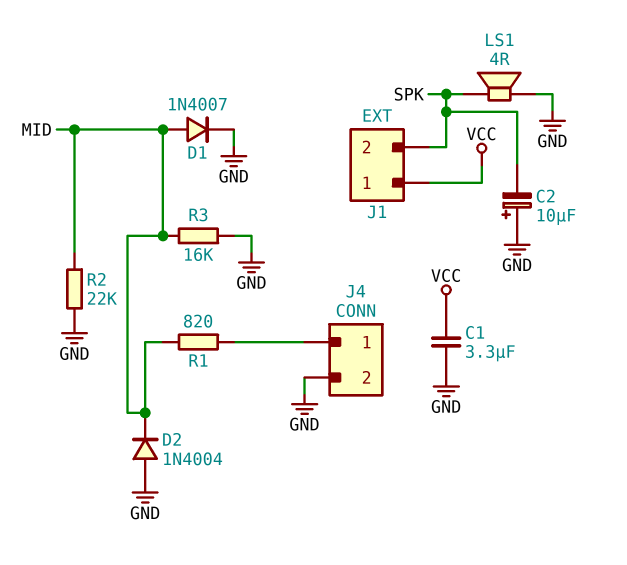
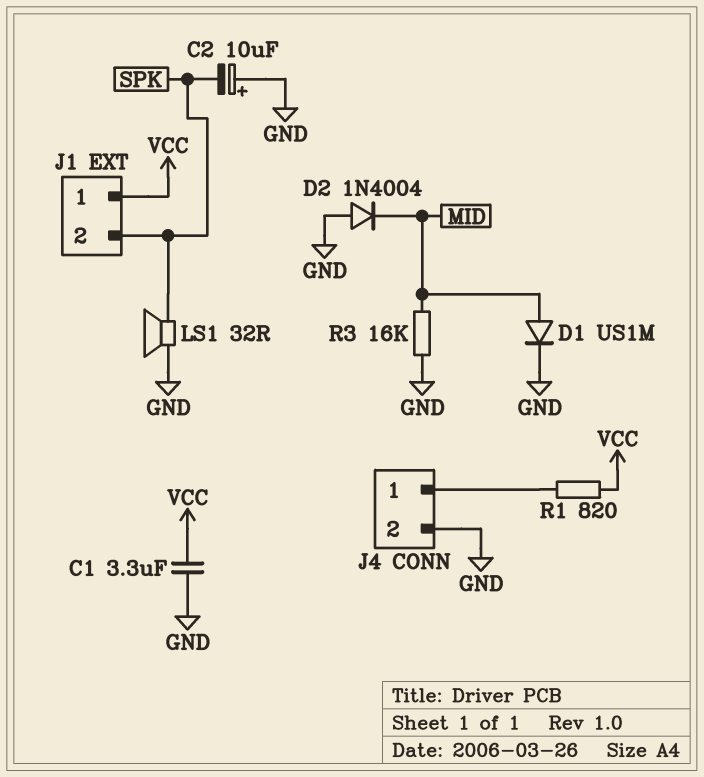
D1: diode 1N4007 (A MID, K GND) -> diode US1M (A MID, K GND)
LS1: speaker 4R (GND, SPK) -> speaker 32R (GND, SPK)
R1: 820 (J4/1, MID) -> 820 (J4/1, VCC)
R2: 22k (GND, MID) -> none

